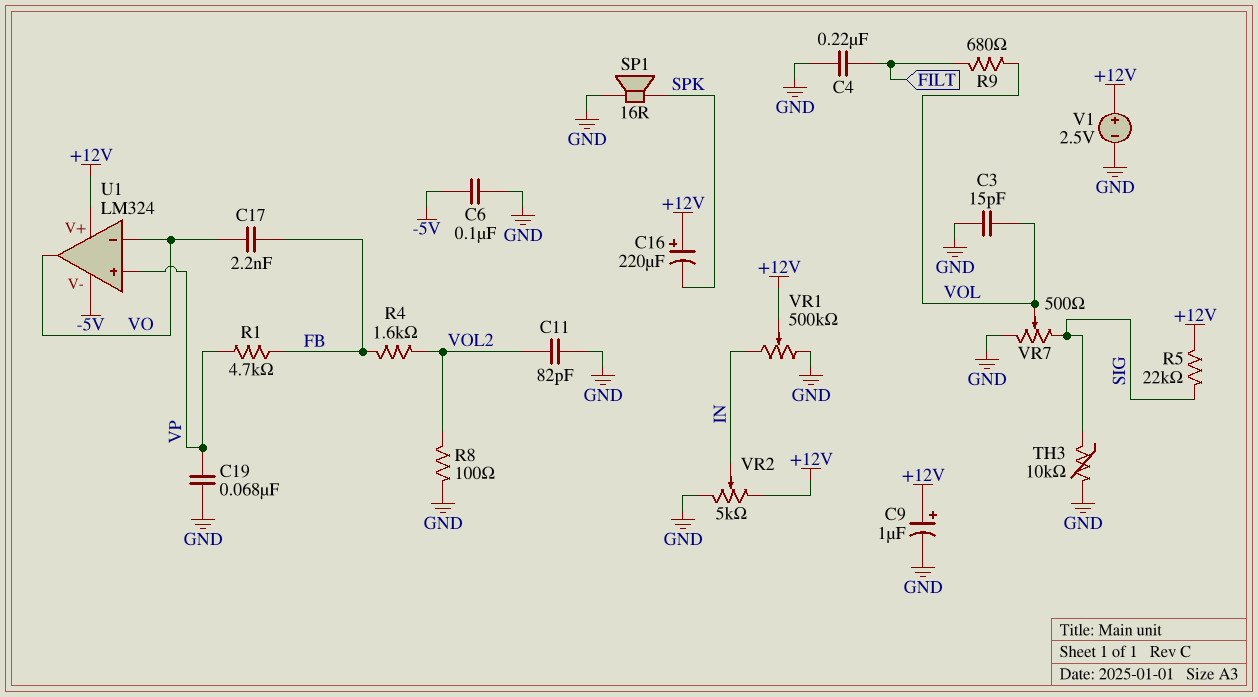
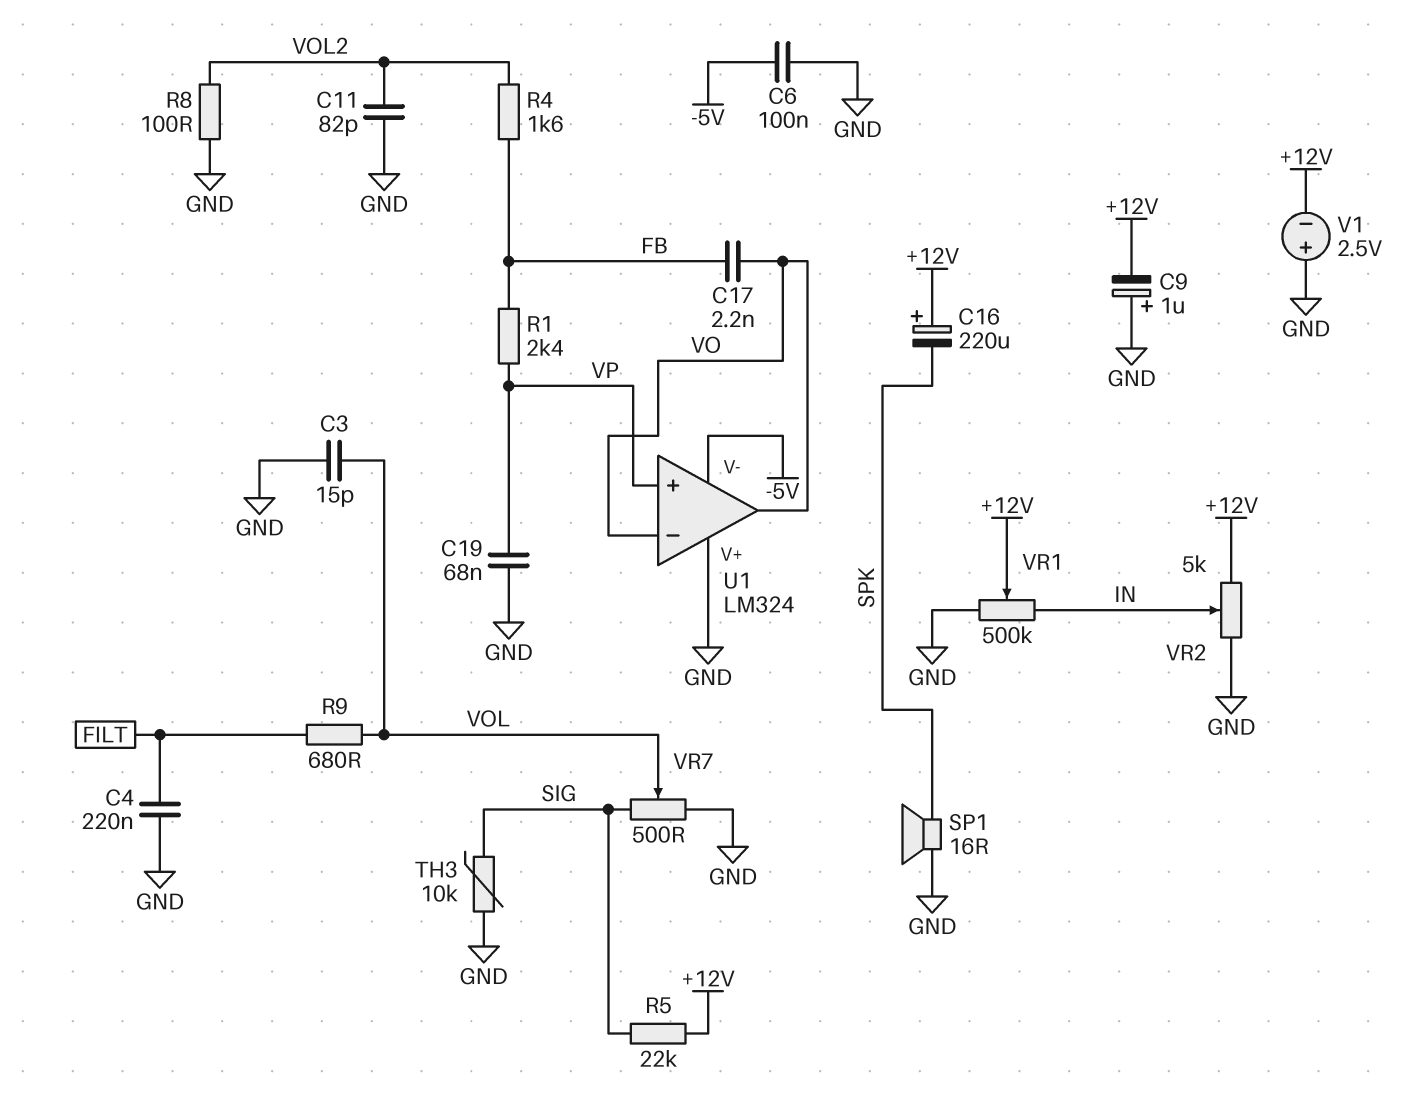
C9: 1uF (plus +12V, minus GND) -> 1uF (plus GND, minus +12V)
R1: 4.7k (FB, VP) -> 2.4k (FB, VP)
U1 pin V+: +12V -> GND
V1: 2.5V (plus +12V, minus GND) -> 2.5V (plus GND, minus +12V)

